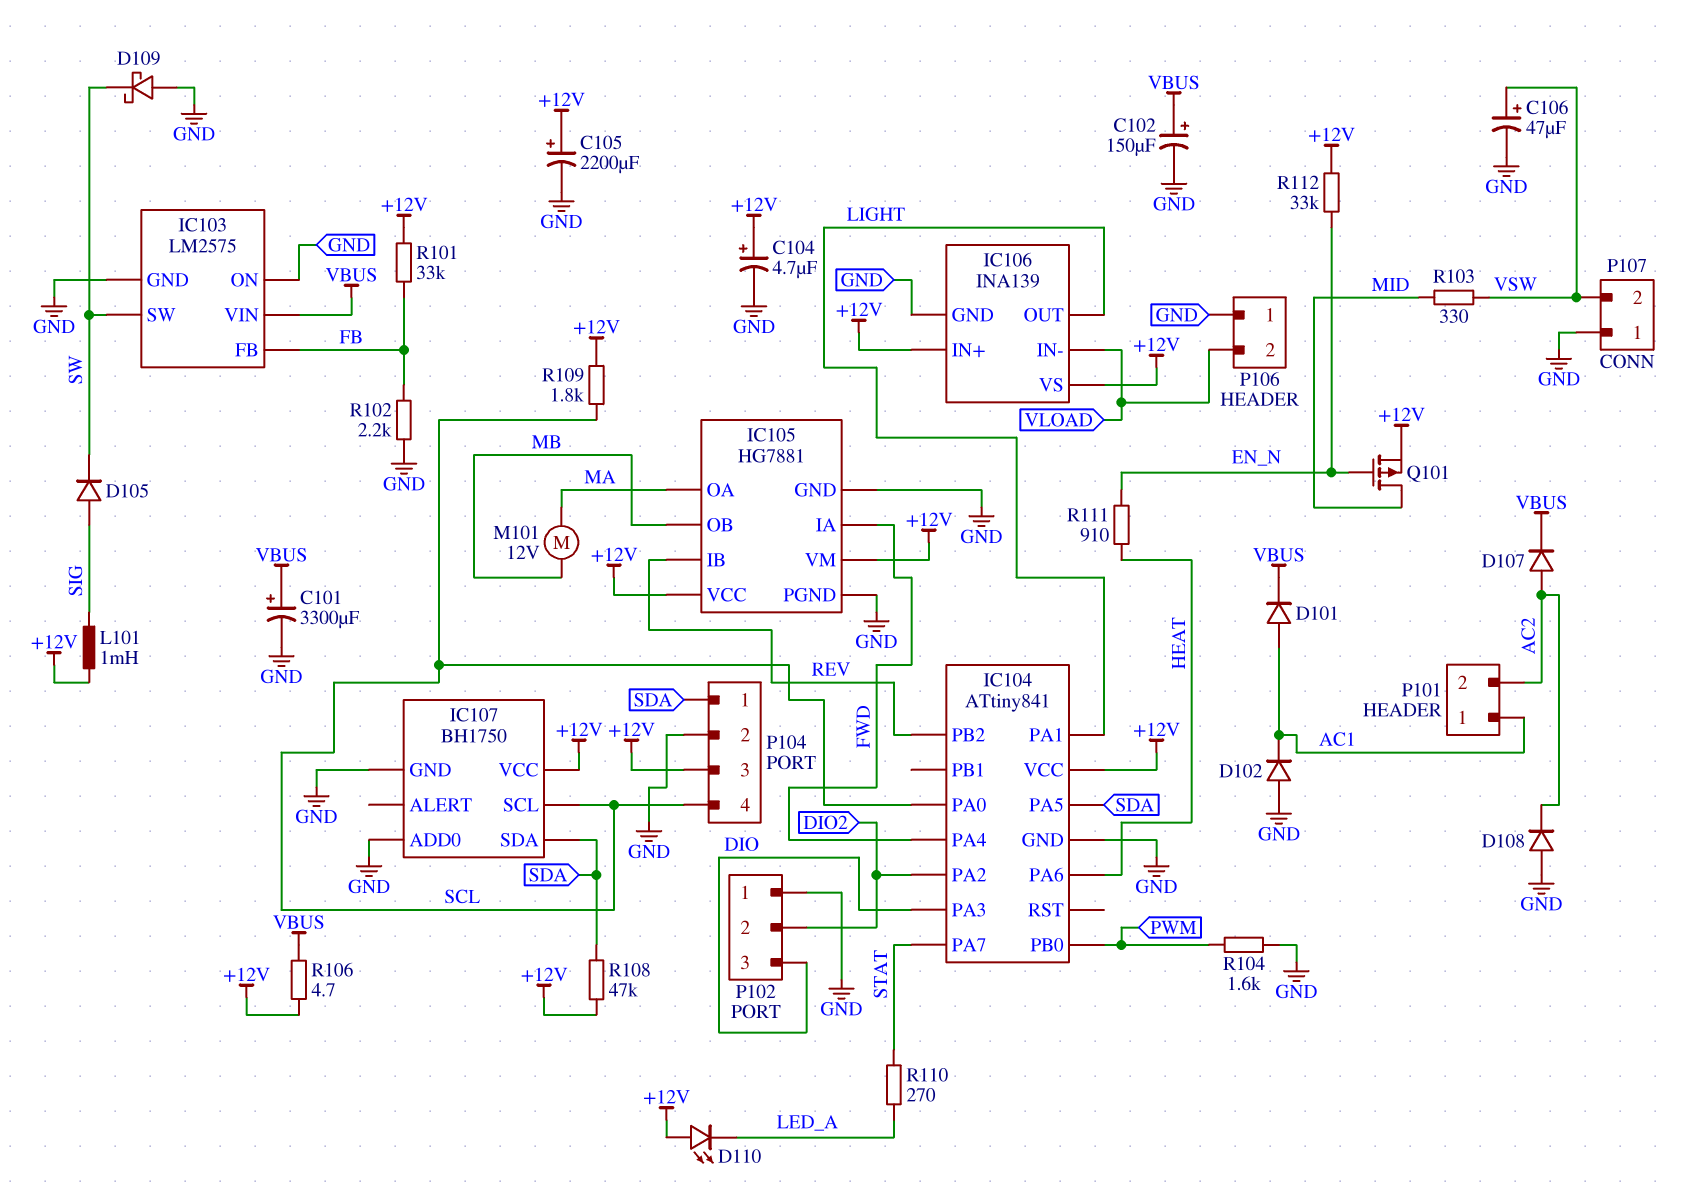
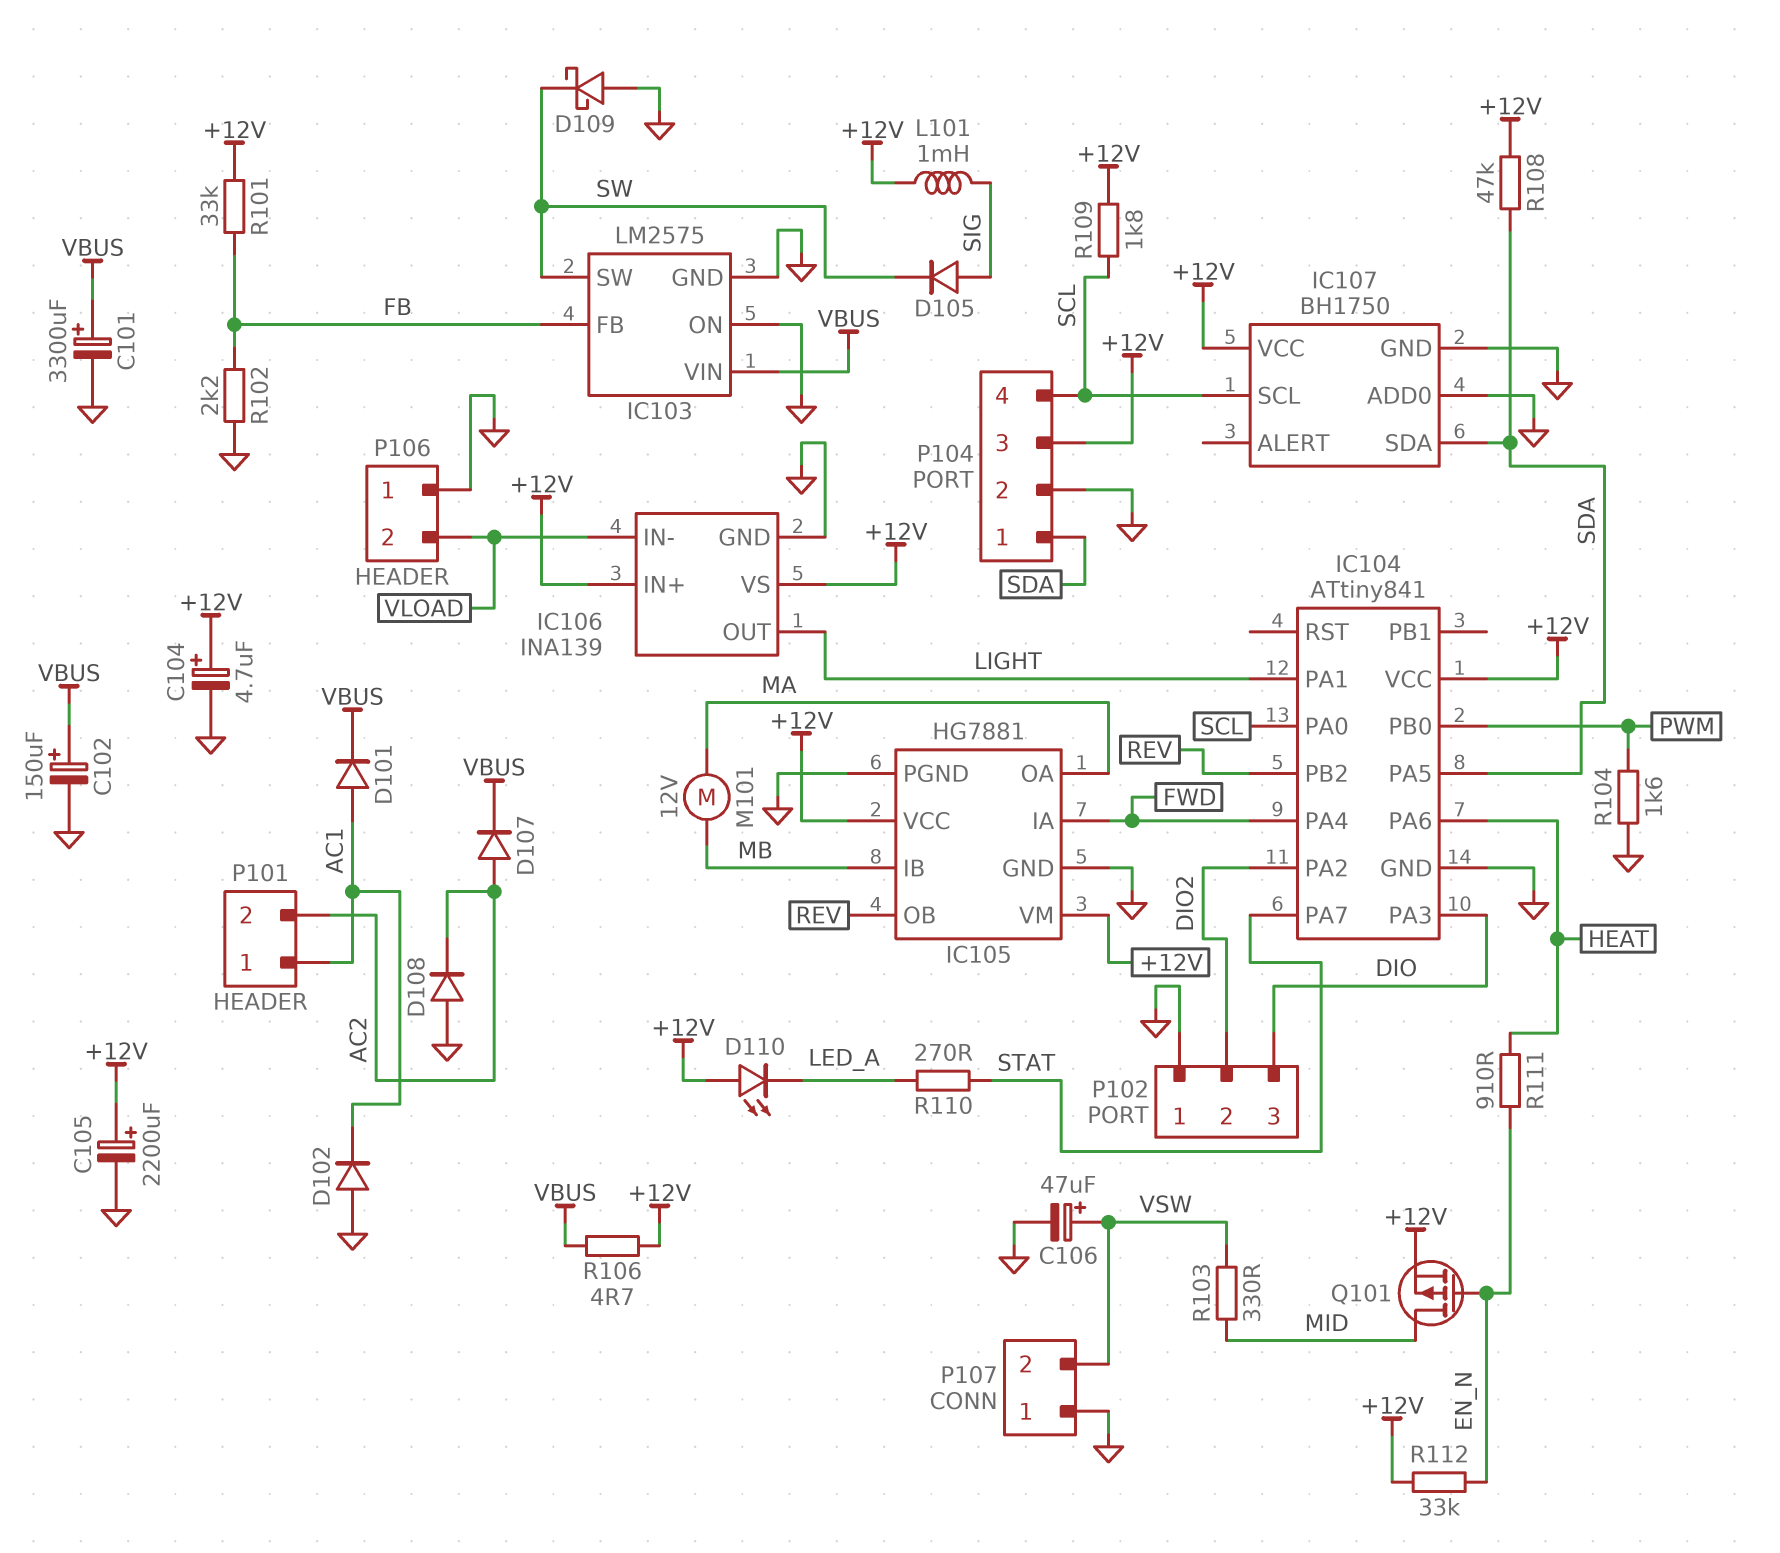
IC105 pin IB: REV -> MB
IC105 pin OB: MB -> REV

